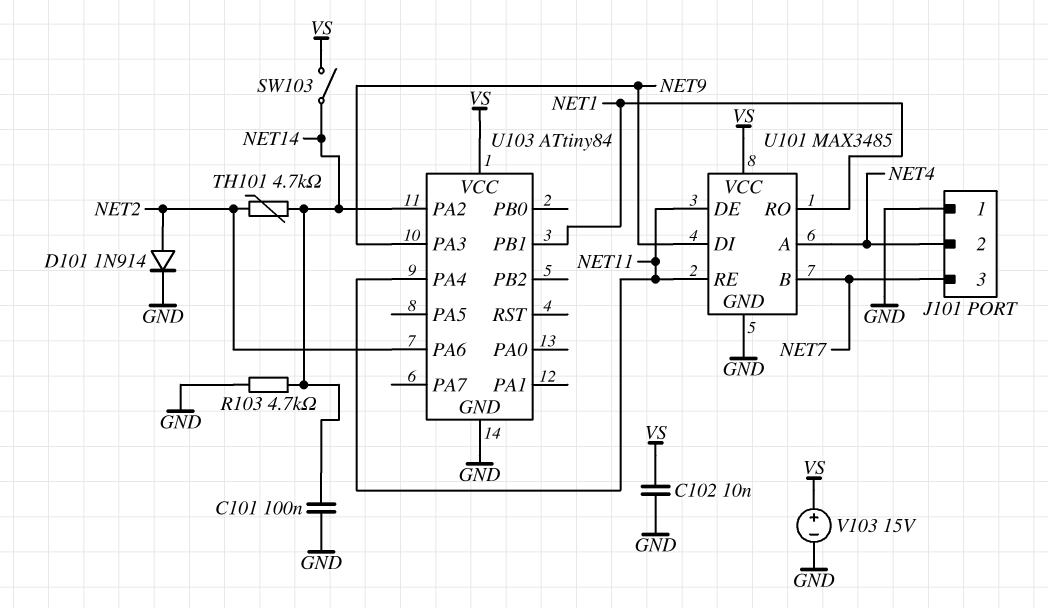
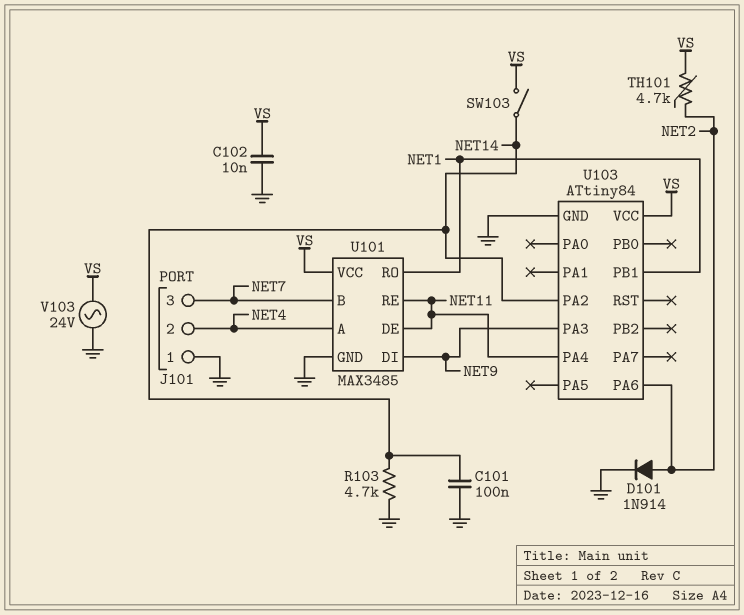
TH101: 4.7k (NET2, NET14) -> 4.7k (NET2, VS)
V103: 15V (plus VS, minus GND) -> AC 24V (GND, VS)

